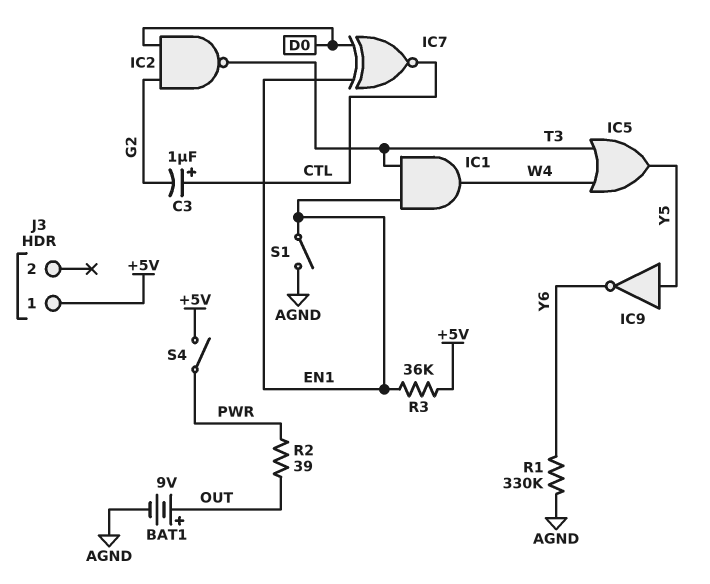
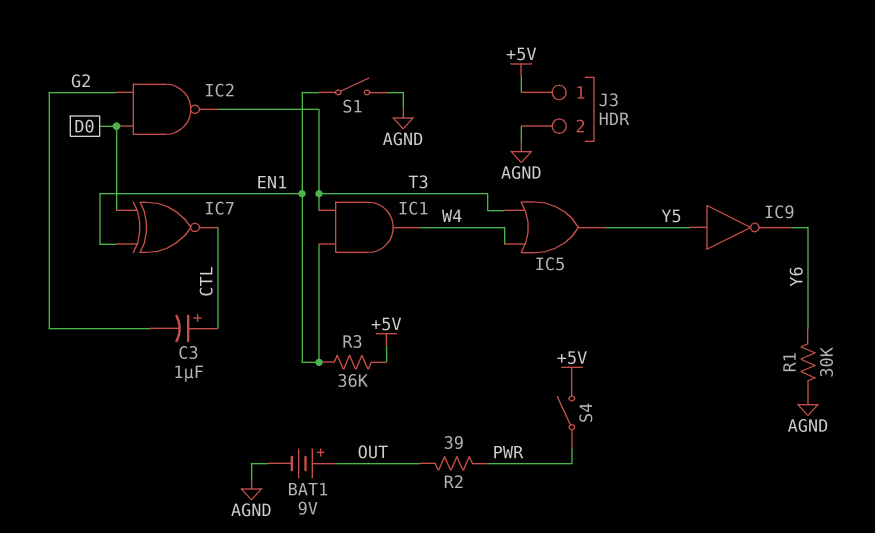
J3 pin 2: none -> AGND
R1: 330k (AGND, Y6) -> 30k (AGND, Y6)

